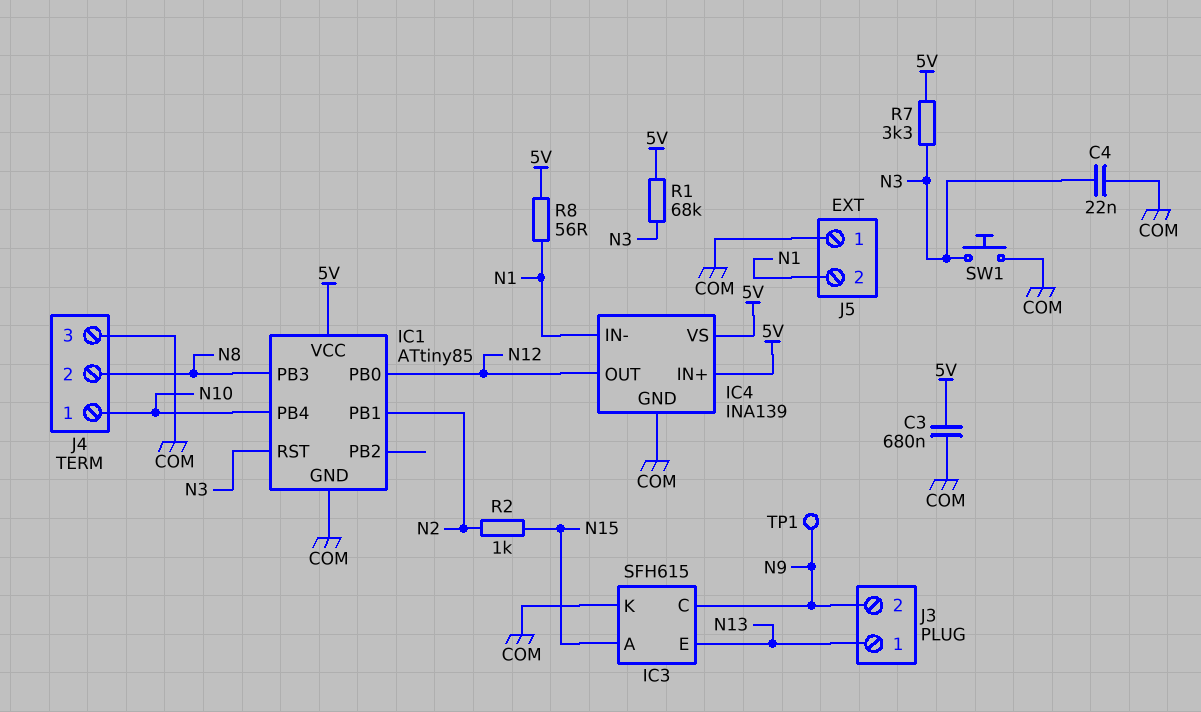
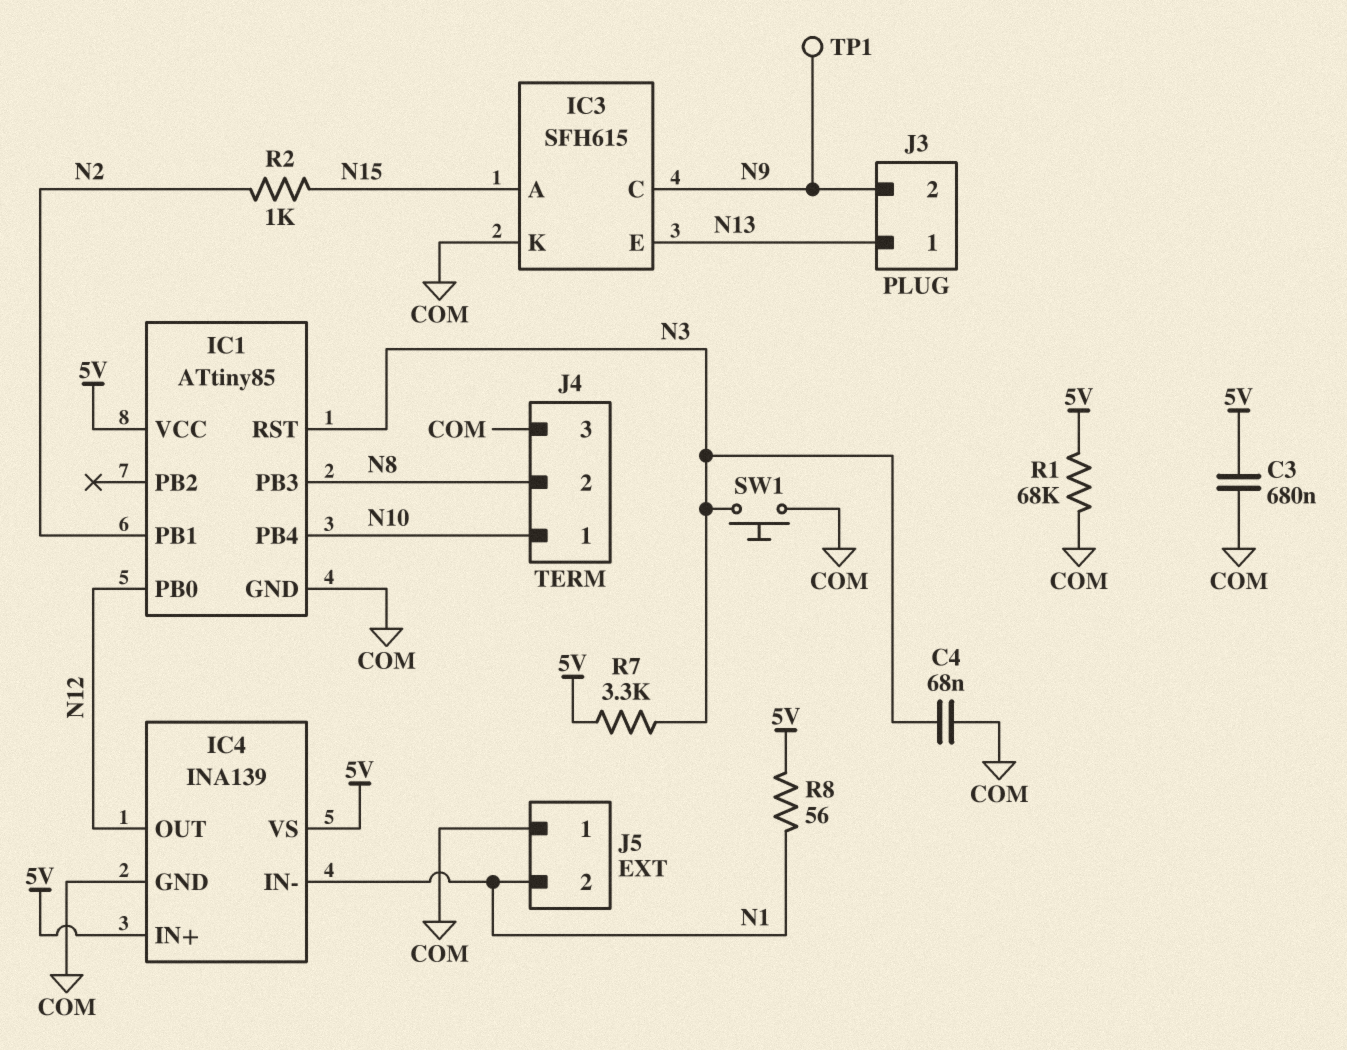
C4: 22nF (COM, N3) -> 68nF (COM, N3)
R1: 68k (5V, N3) -> 68k (5V, COM)

